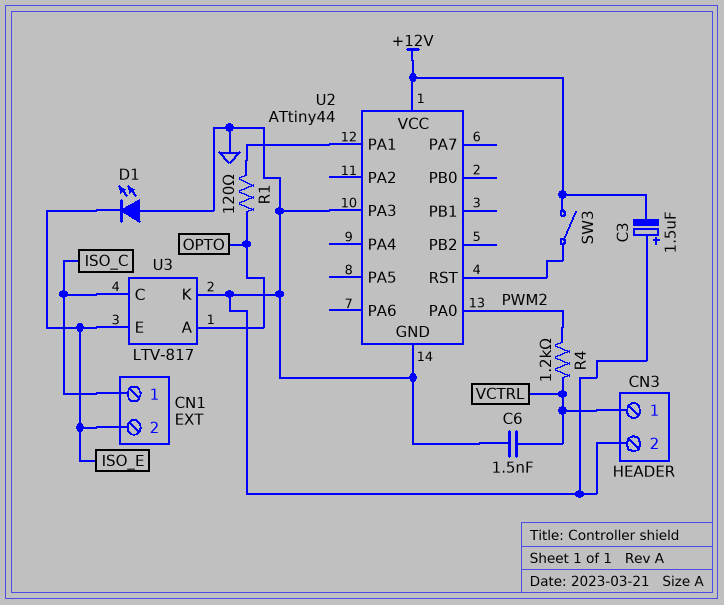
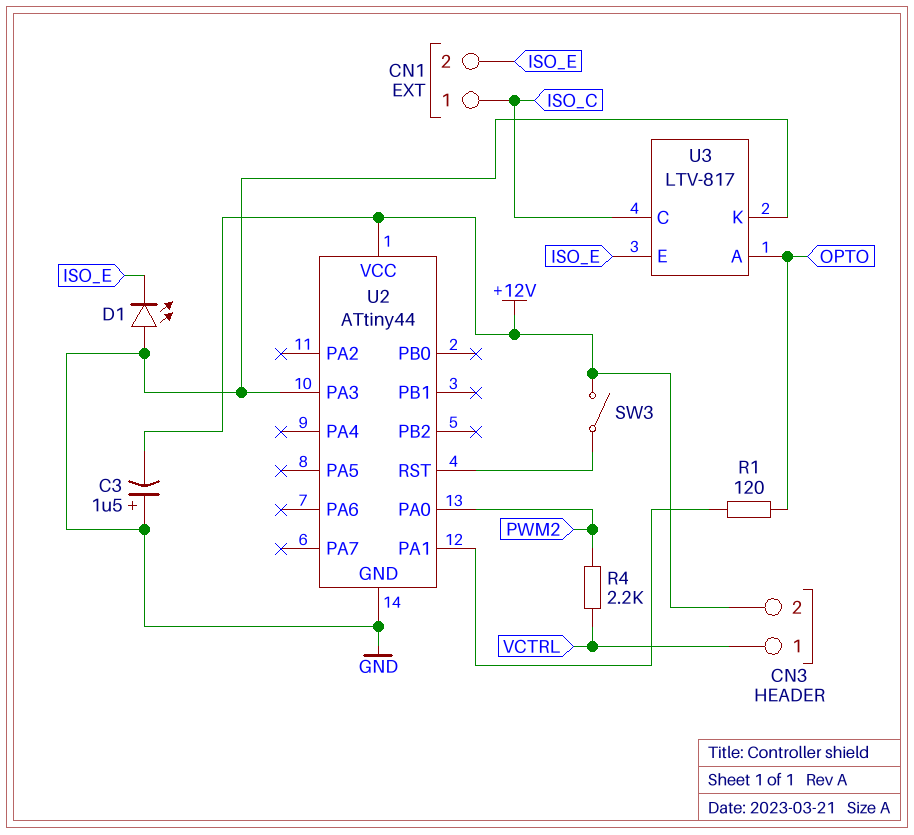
C6: 1.5nF (GND, VCTRL) -> none
CN3 pin 2: GND -> +12V
R4: 1.2k (PWM2, VCTRL) -> 2.2k (PWM2, VCTRL)

